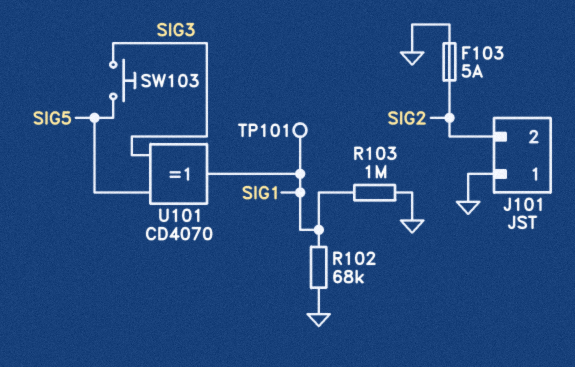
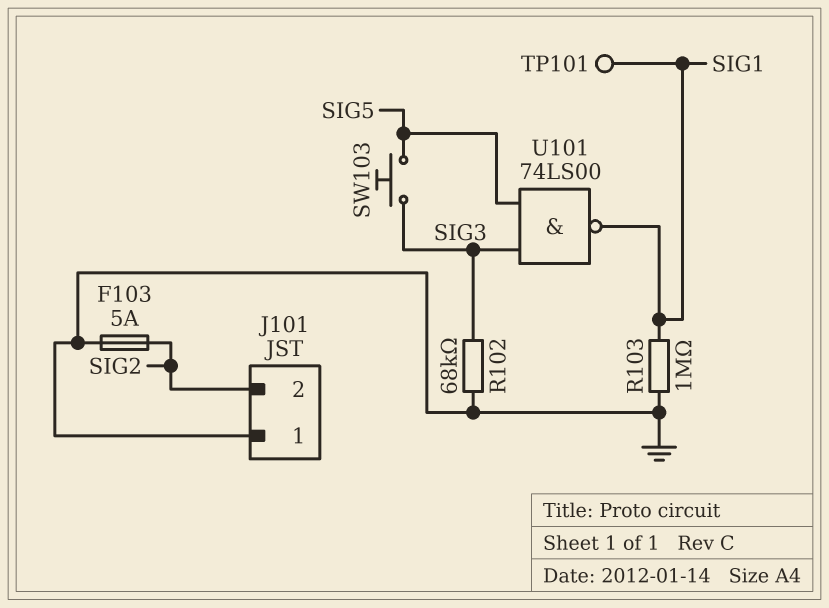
R102: 68k (GND, SIG1) -> 68k (GND, SIG3)
U101: XOR CD4070 (in SIG3, in SIG5, out SIG1) -> NAND 74LS00 (in SIG3, in SIG5, out SIG1)

